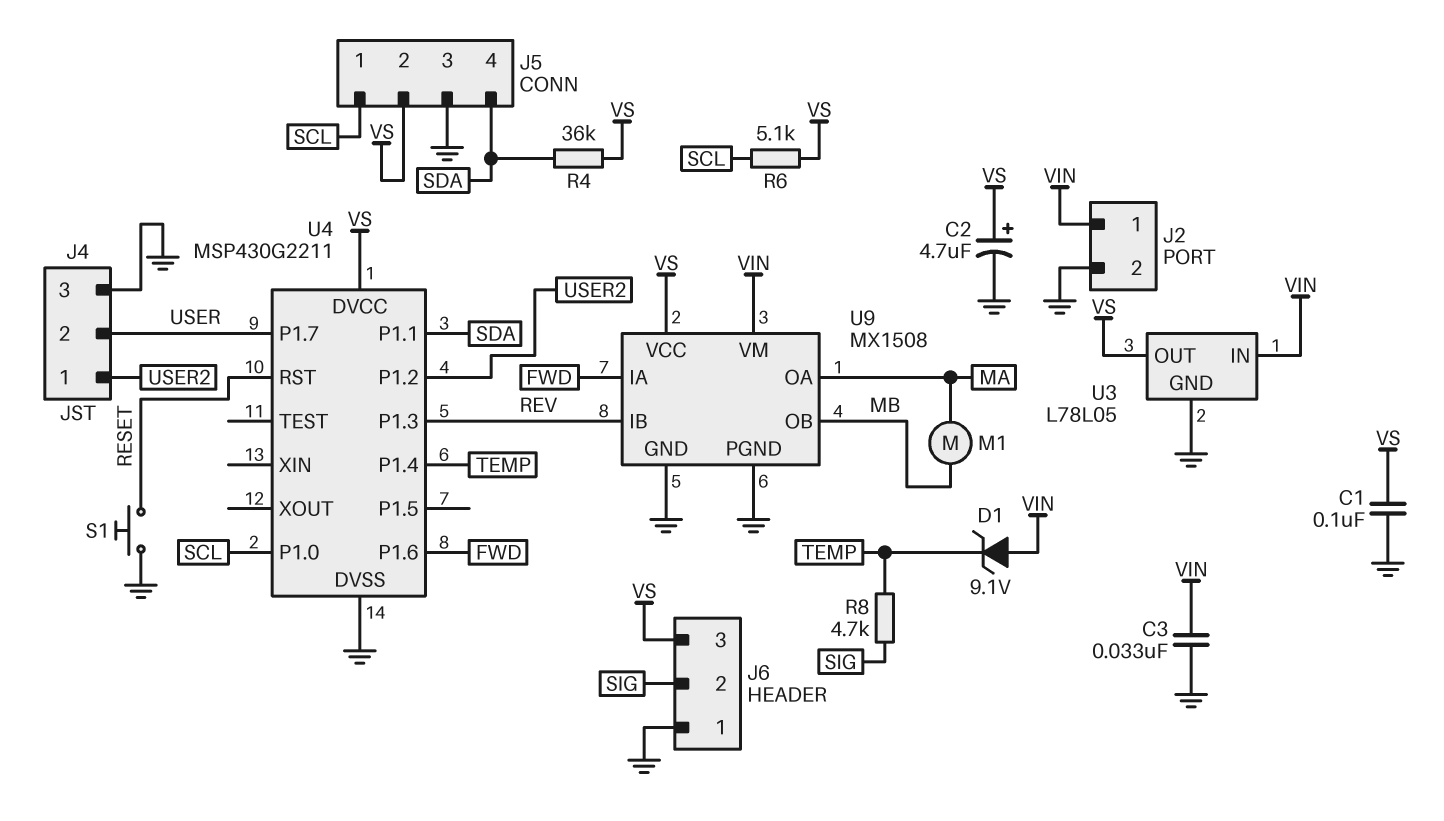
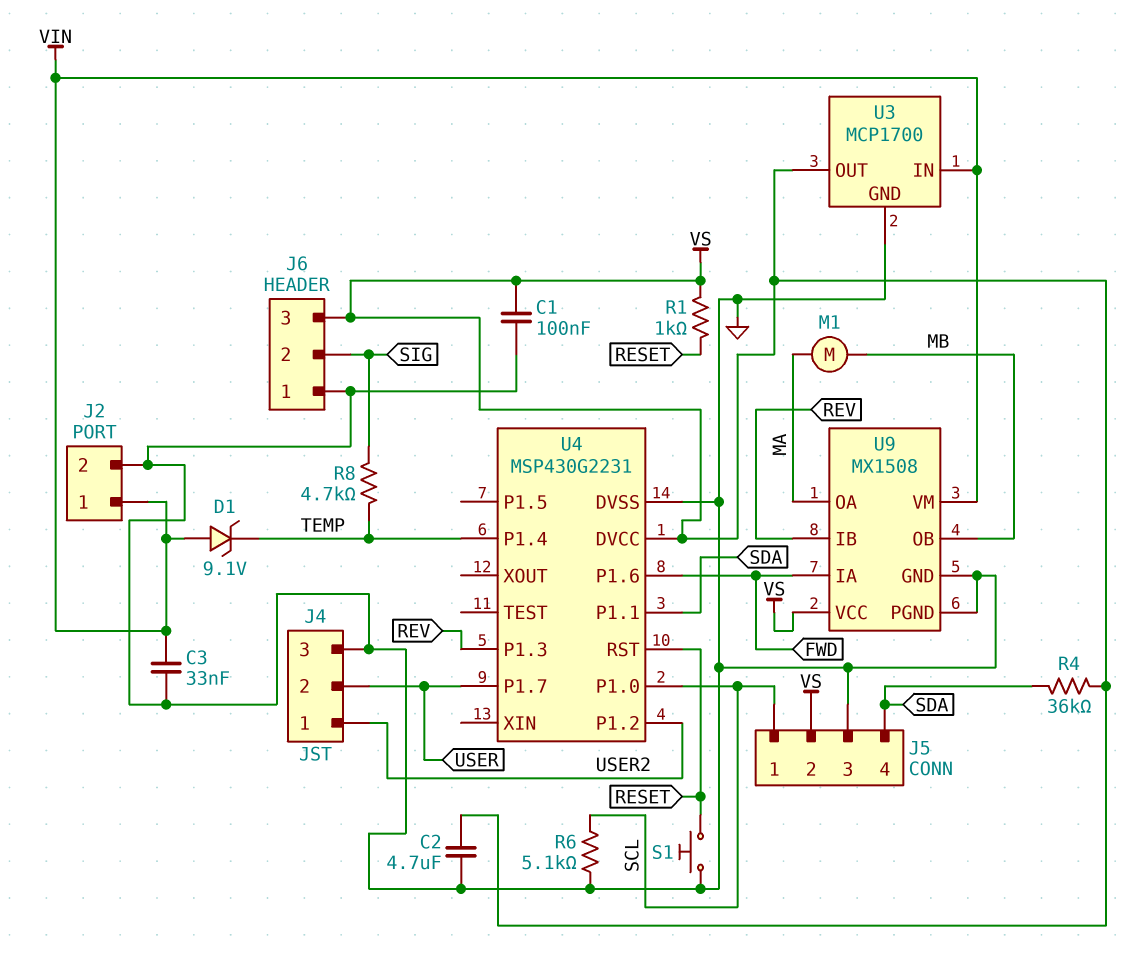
C2: 4.7uF (plus VS, minus GND) -> 4.7uF (GND, VS)
R1: none -> 1k (RESET, VS)
R6: 5.1k (SCL, VS) -> 5.1k (GND, SCL)
U3: L78L05 -> MCP1700
U4: MSP430G2211 -> MSP430G2231

